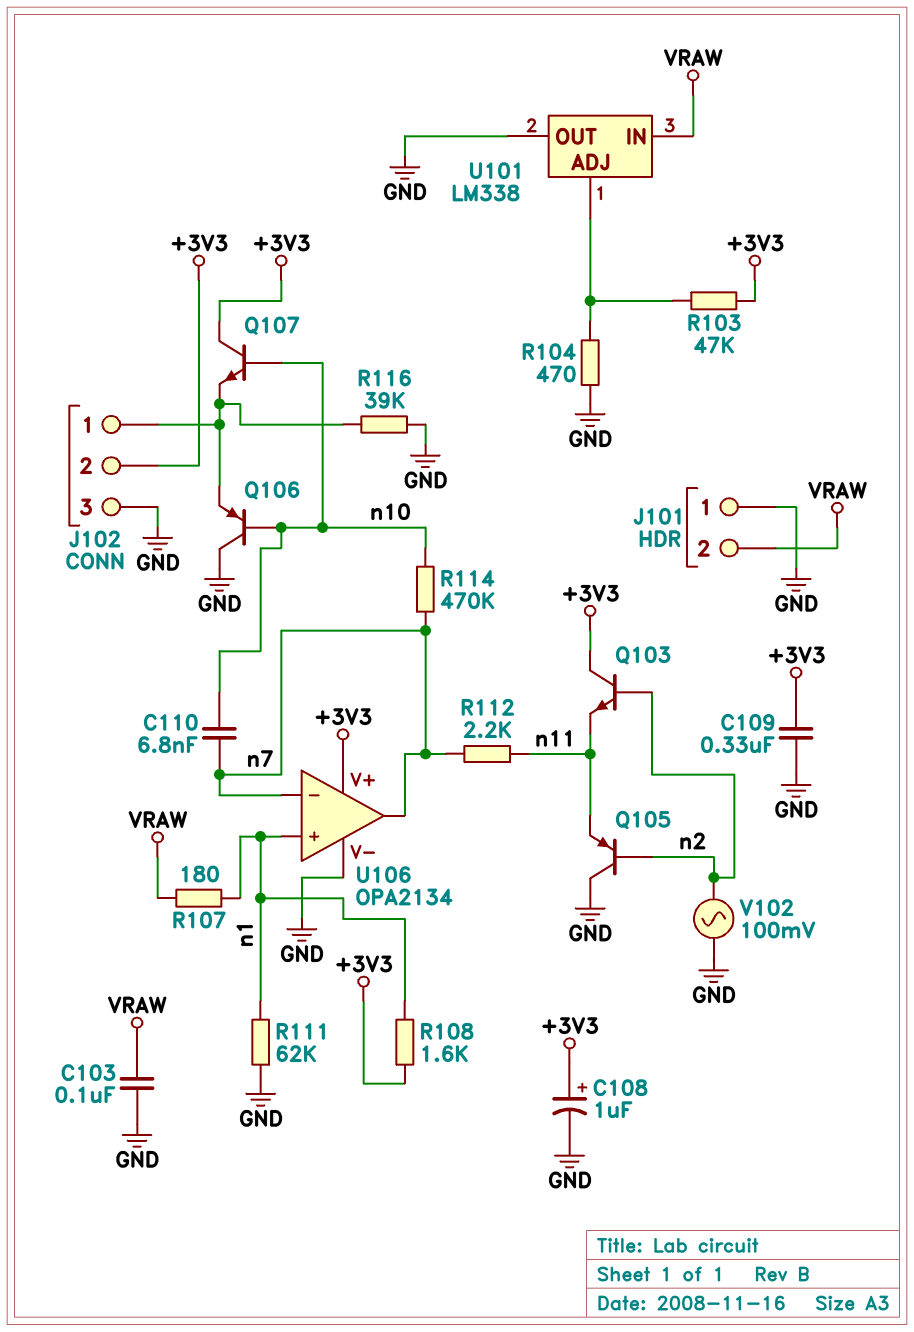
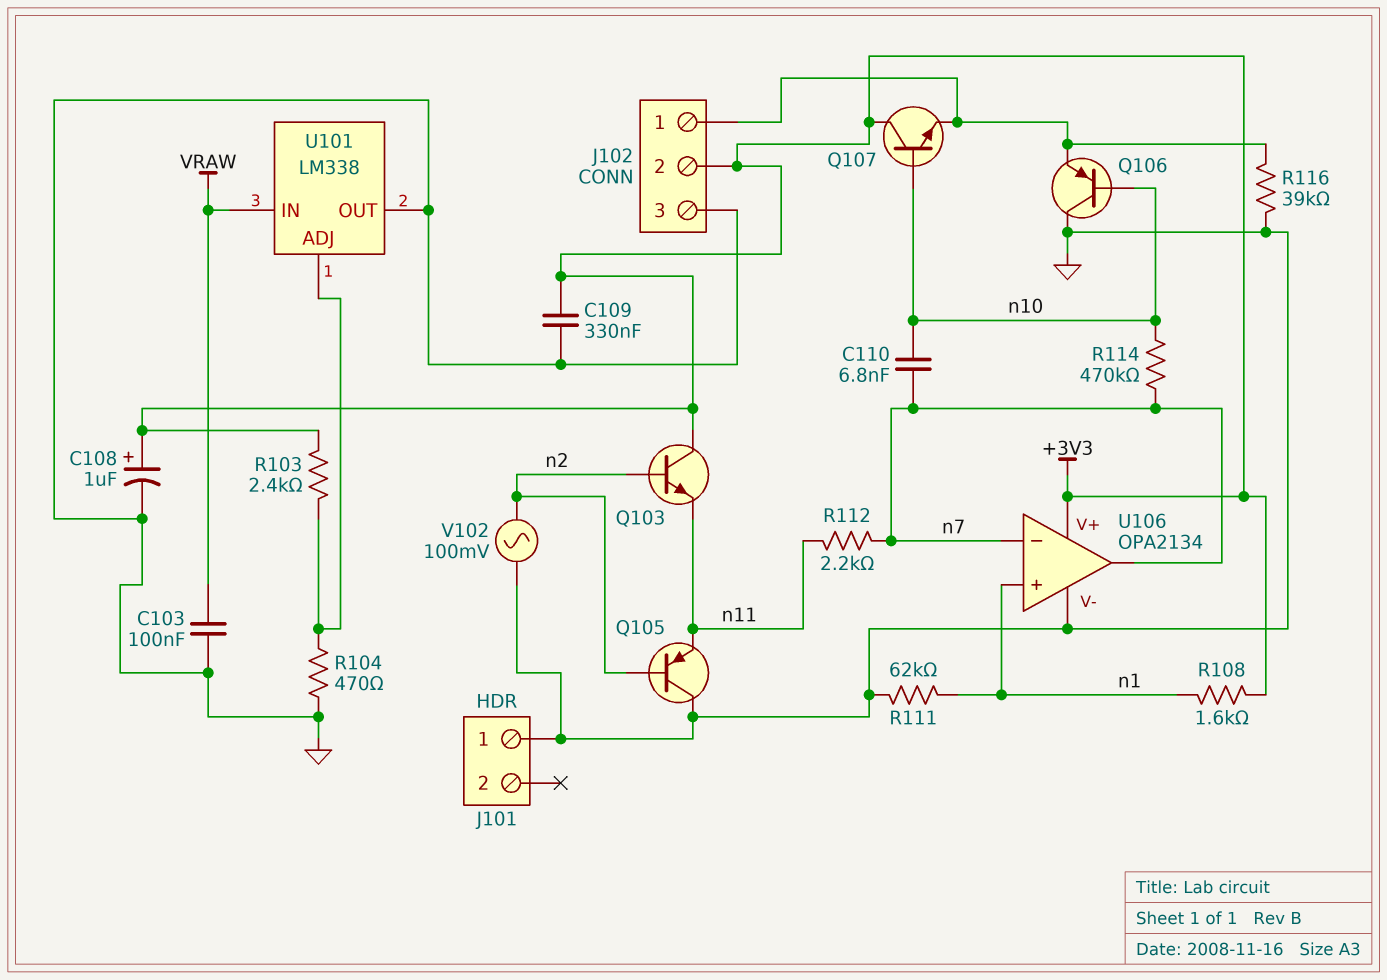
J101 pin 2: VRAW -> none
R103: 47k (+3V3, U101/ADJ) -> 2.4k (+3V3, U101/ADJ)
R107: 180 (VRAW, n1) -> none

